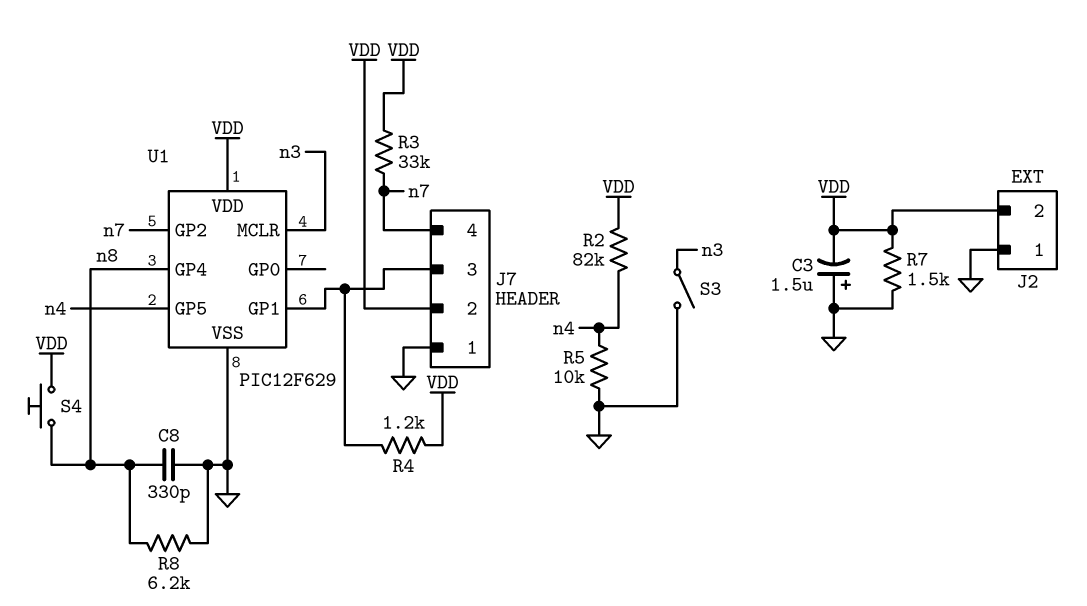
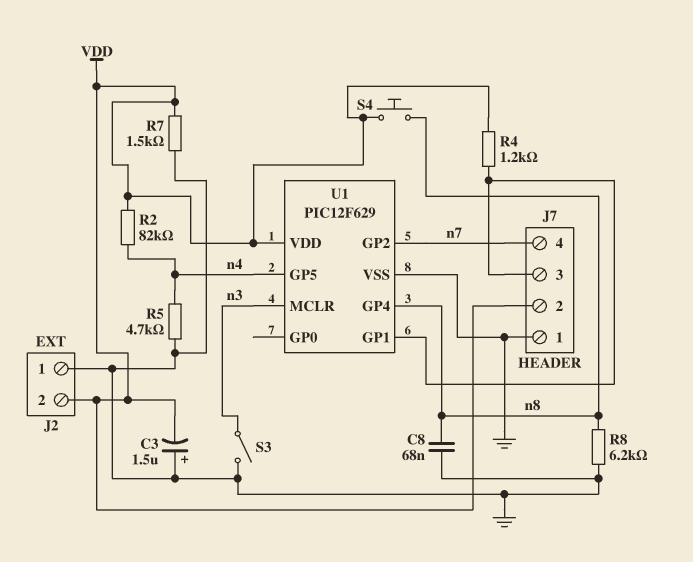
C8: 330pF (GND, n8) -> 68nF (GND, n8)
R3: 33k (VDD, n7) -> none
R5: 10k (GND, n4) -> 4.7k (GND, n4)

